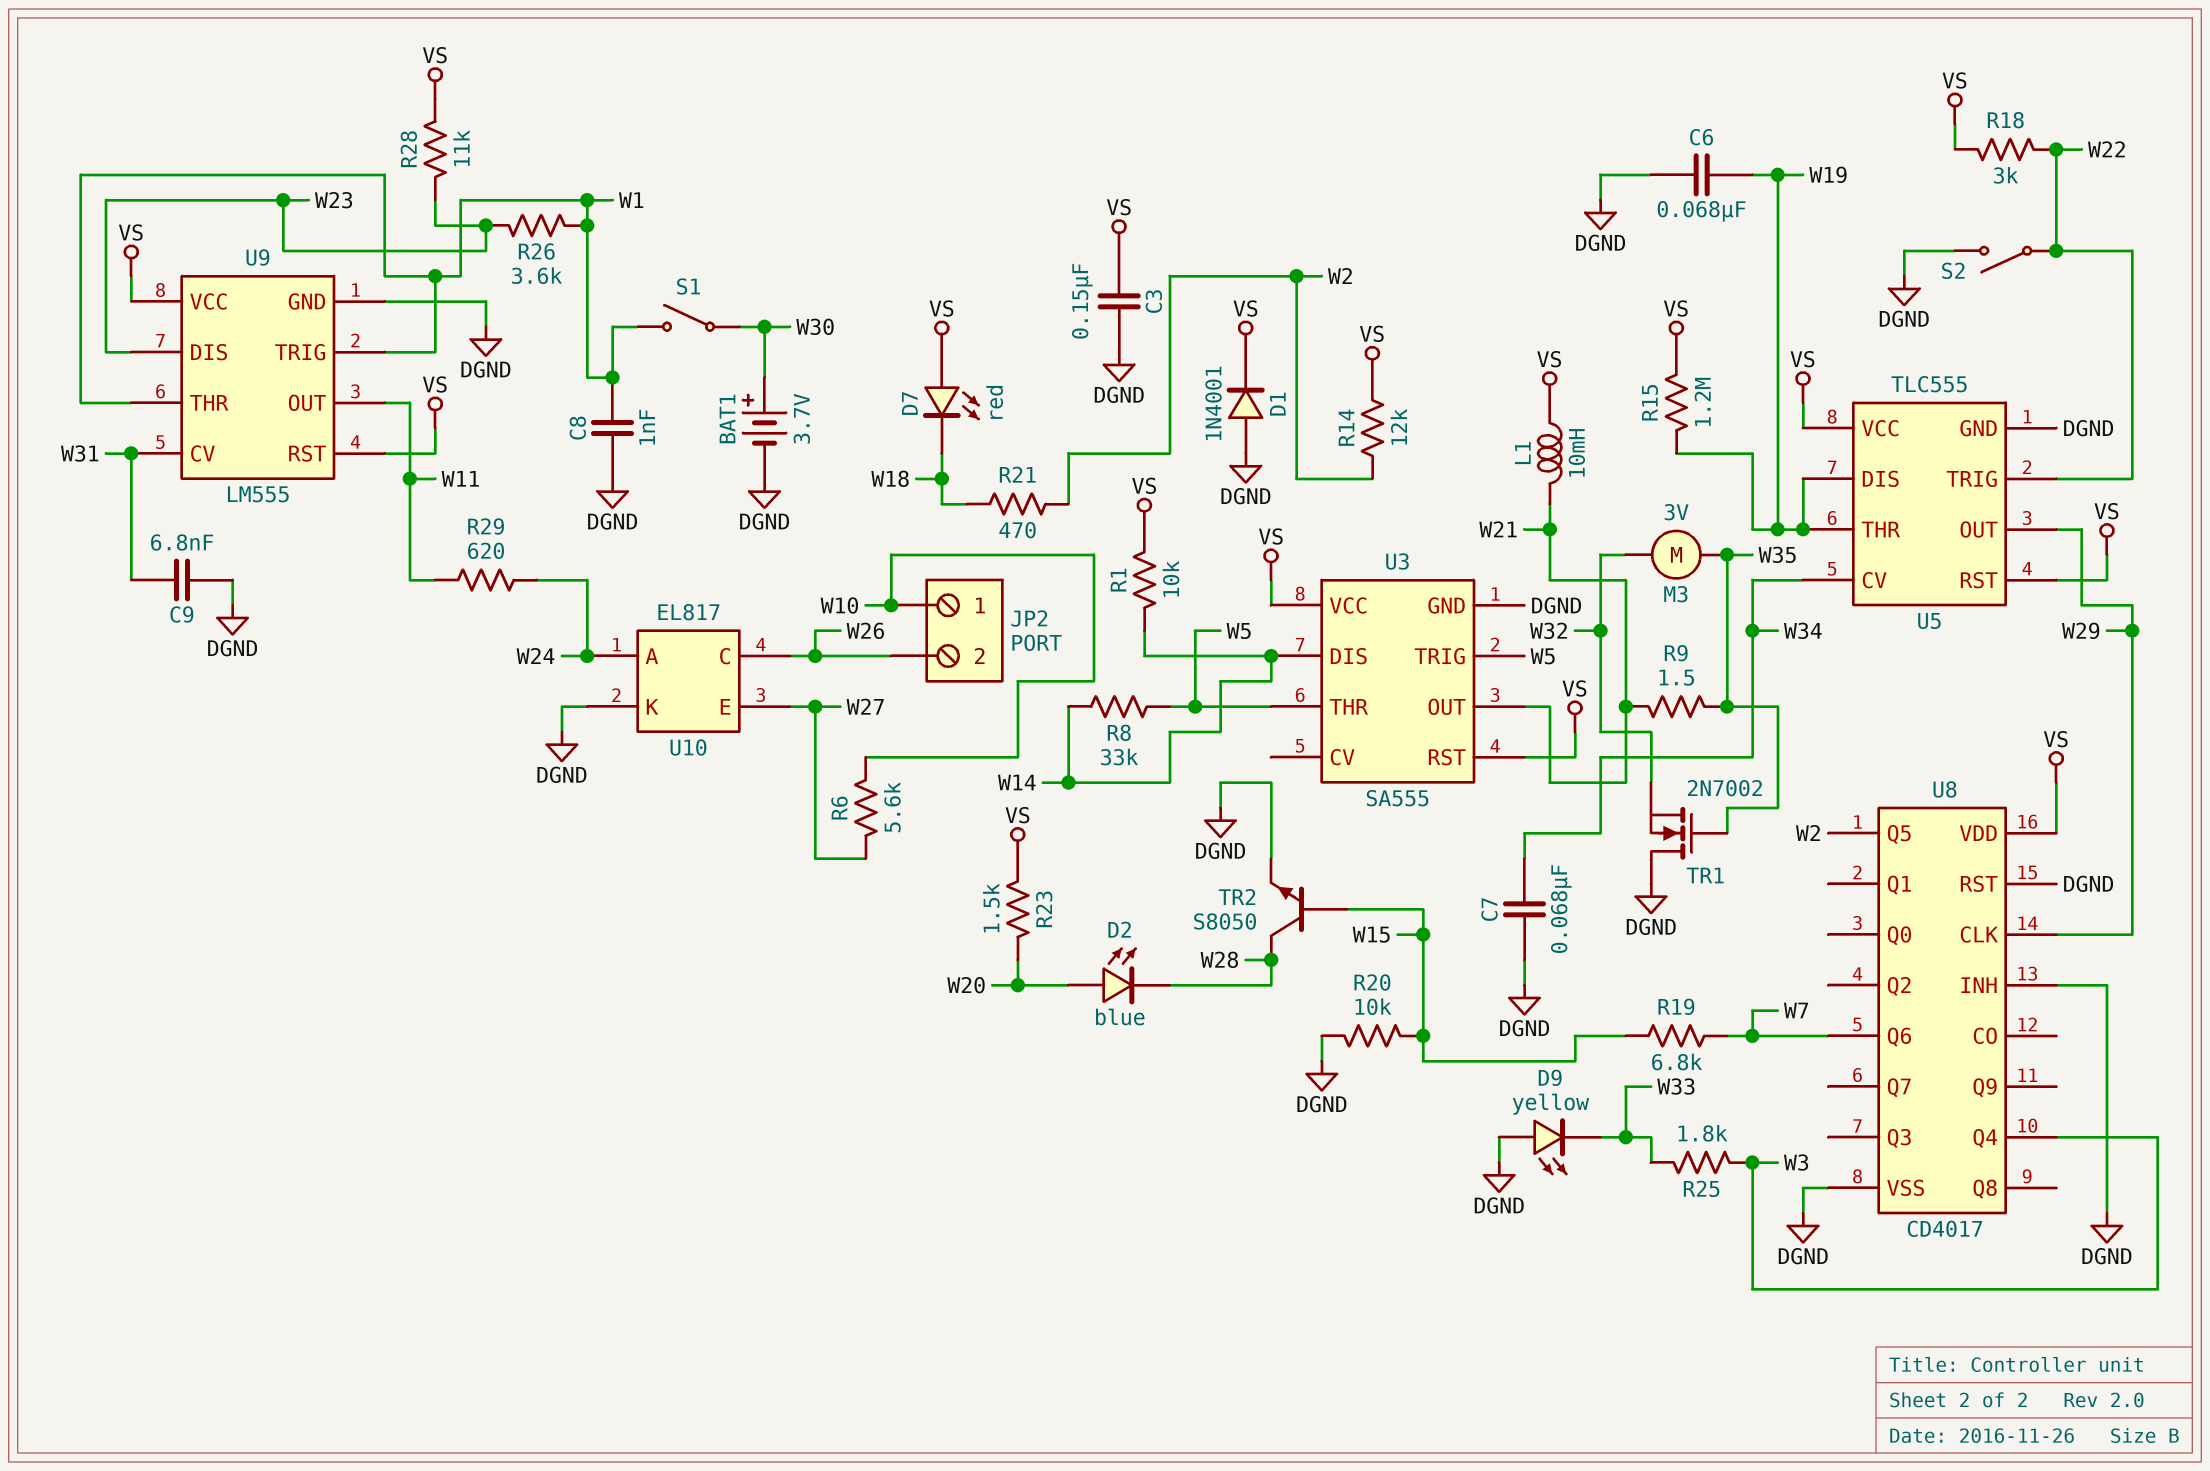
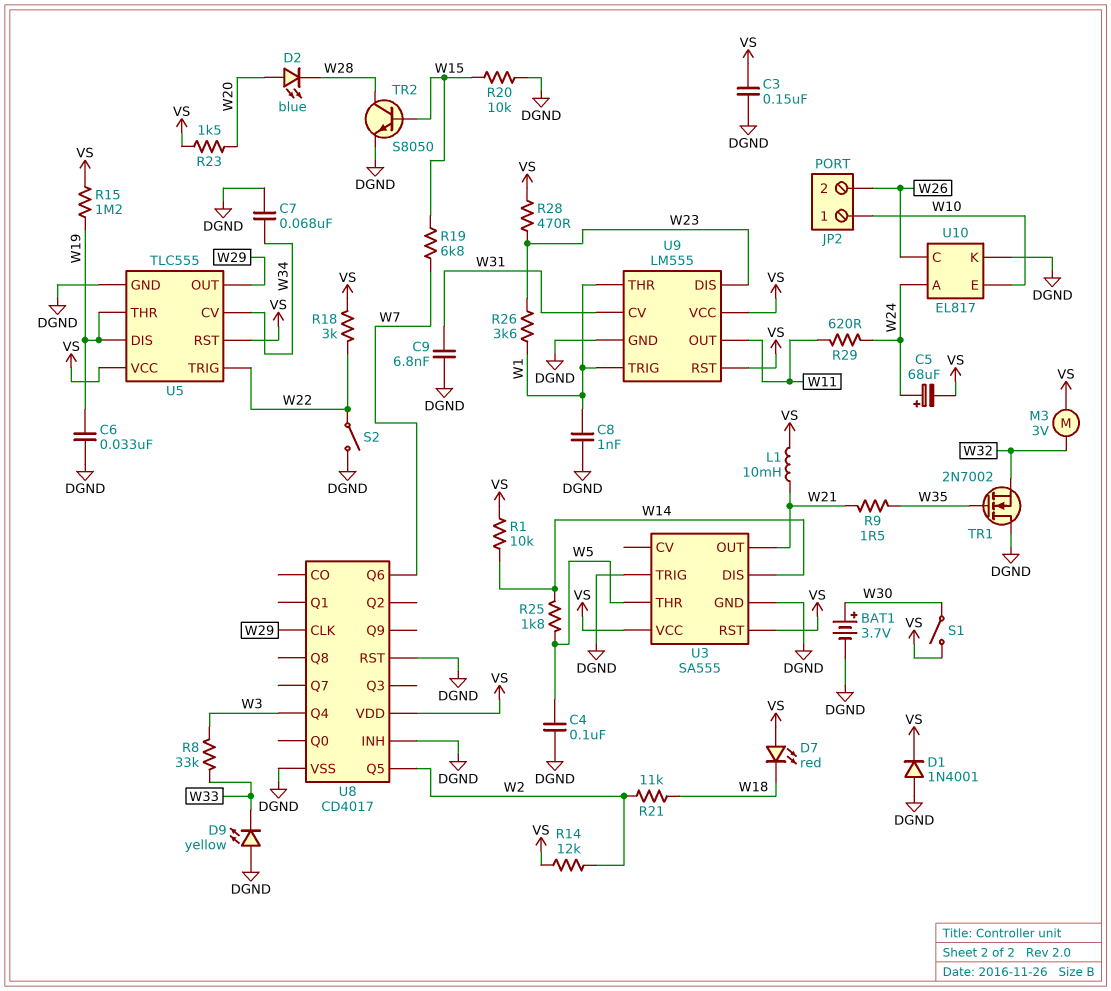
C4: none -> 100nF (DGND, W5)
C5: none -> 68uF (plus W24, minus VS)
C6: 68nF (DGND, W19) -> 33nF (DGND, W19)
M3: motor 3V (W32, W35) -> motor 3V (VS, W32)
R6: 5.6k (W10, W27) -> none
R8: 33k (W5, W14) -> 33k (W3, W33)
R21: 470 (W2, W18) -> 11k (W2, W18)
R25: 1.8k (W3, W33) -> 1.8k (W5, W14)
R28: 11k (VS, W23) -> 470 (VS, W23)
S1: switch (W1, W30) -> switch (VS, W30)
U3 pin TRIG: W5 -> DGND
U10 pin E: W27 -> W10

